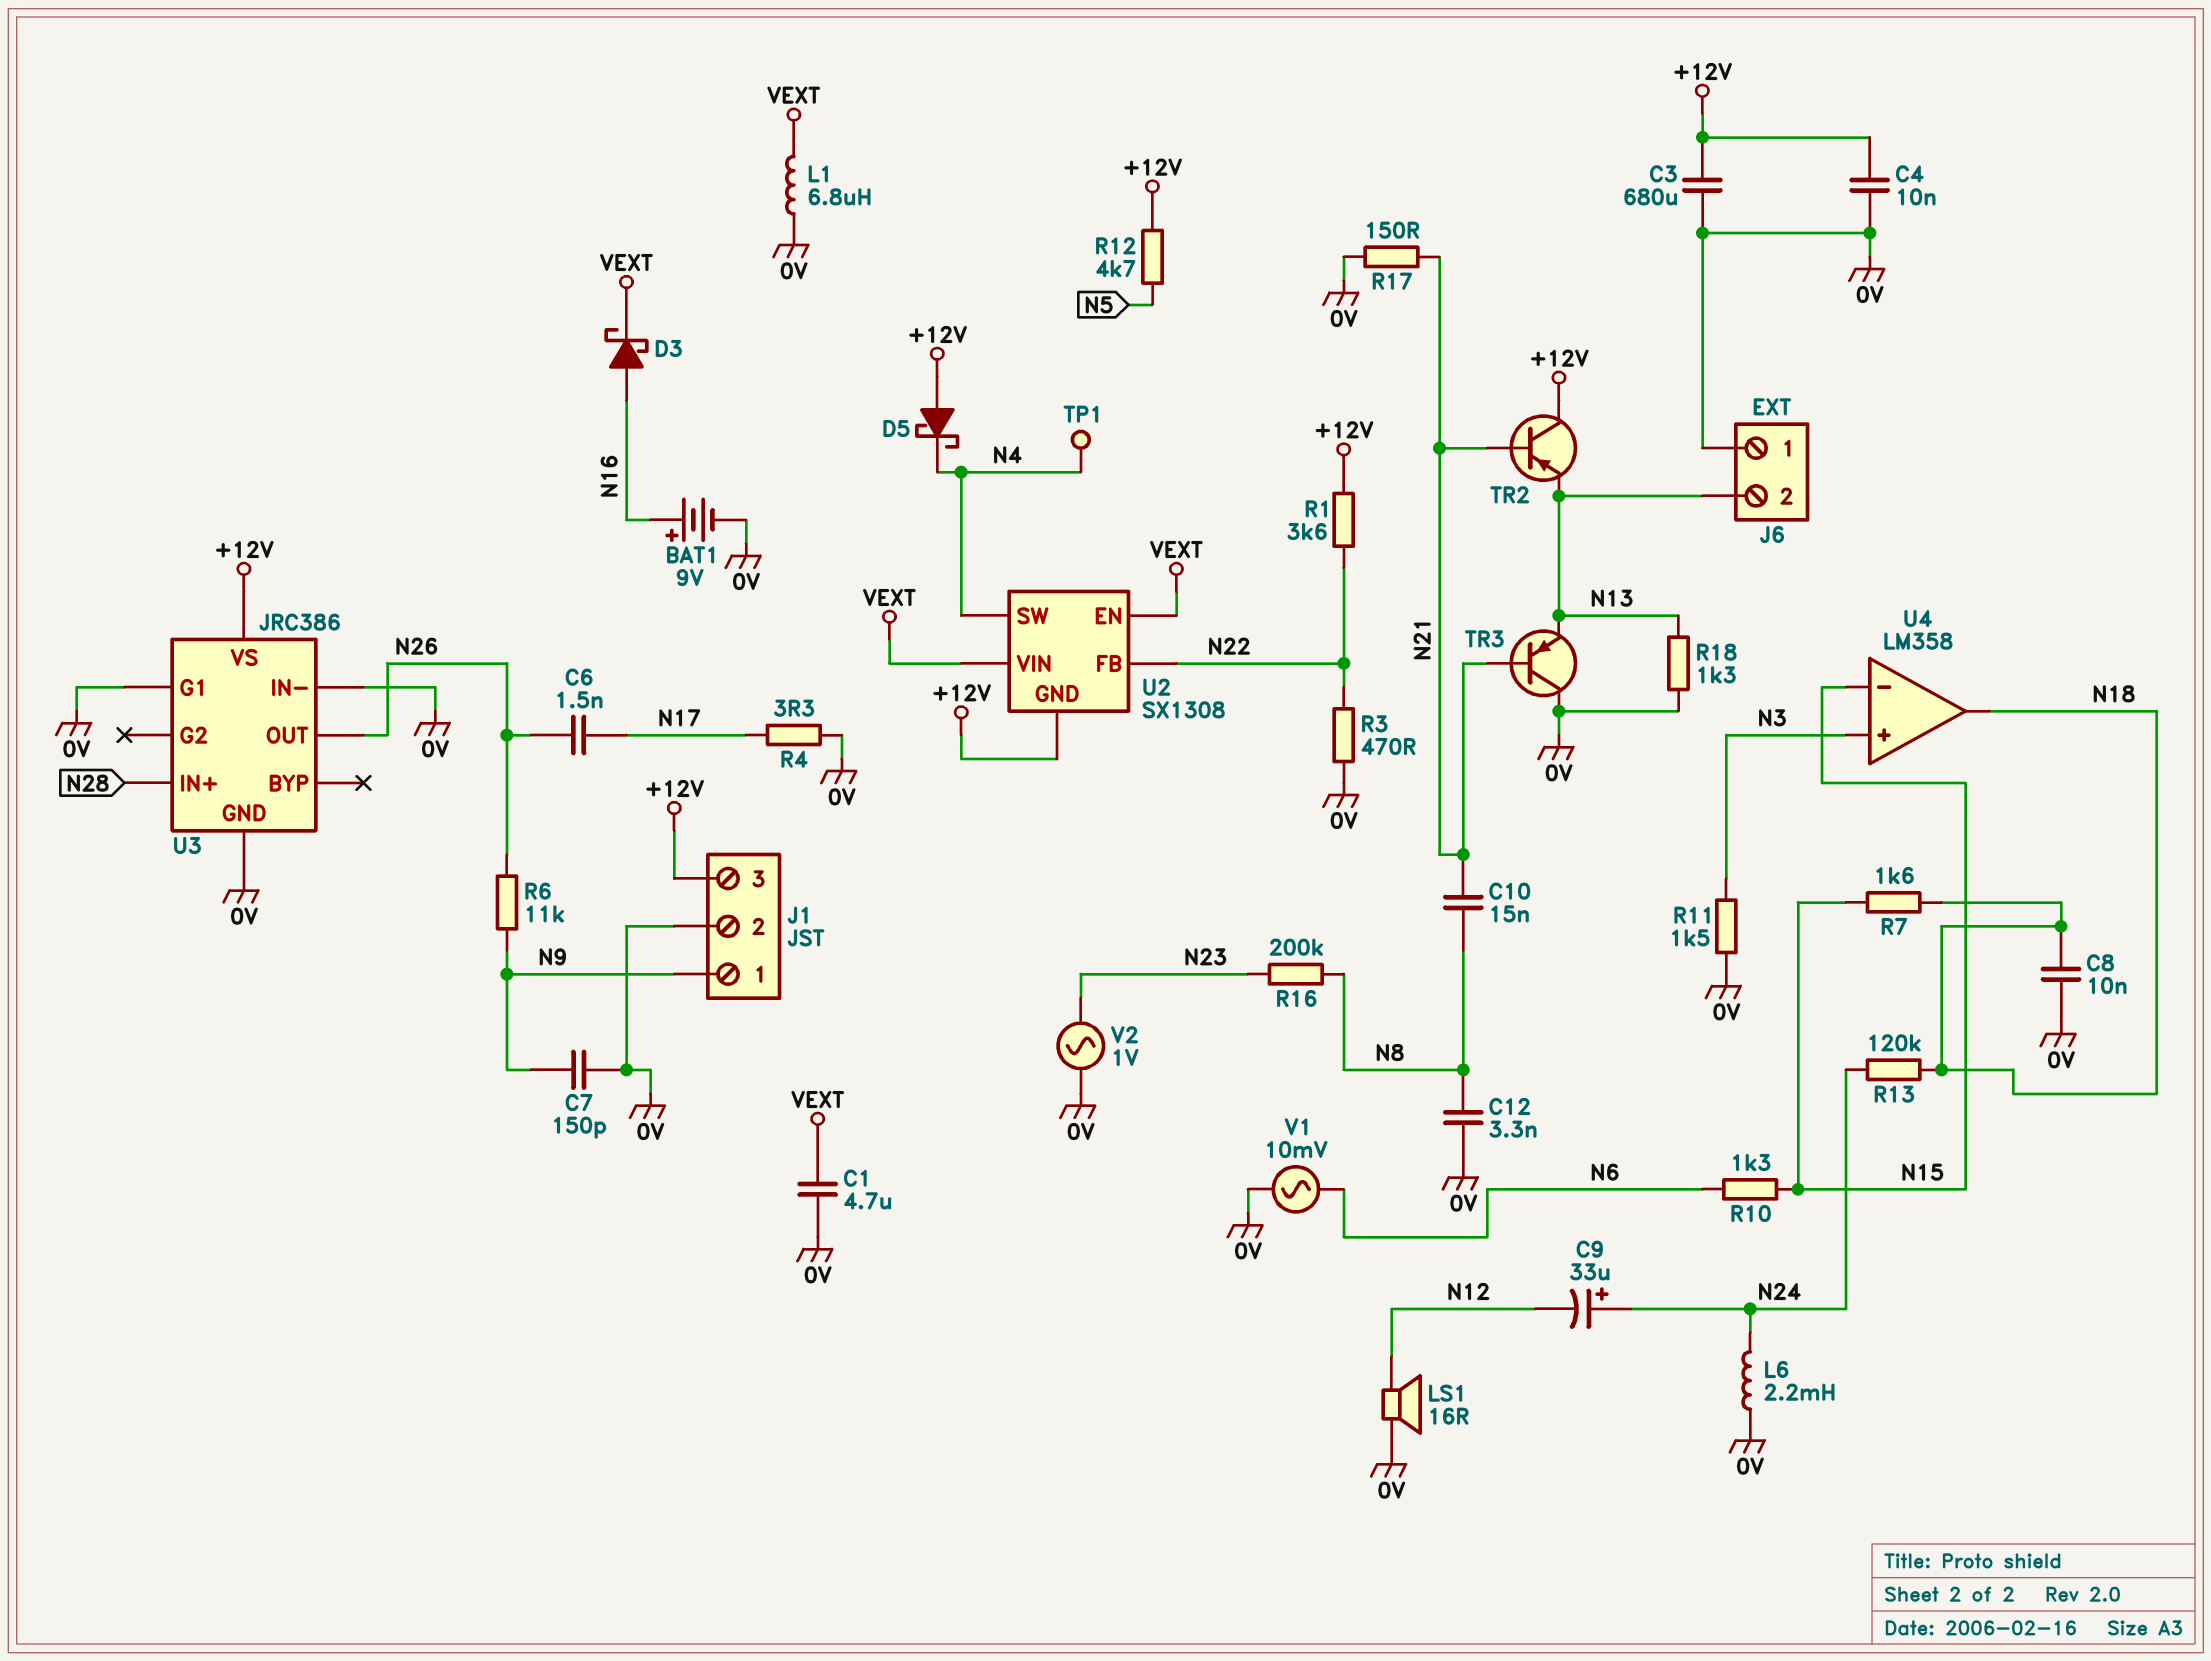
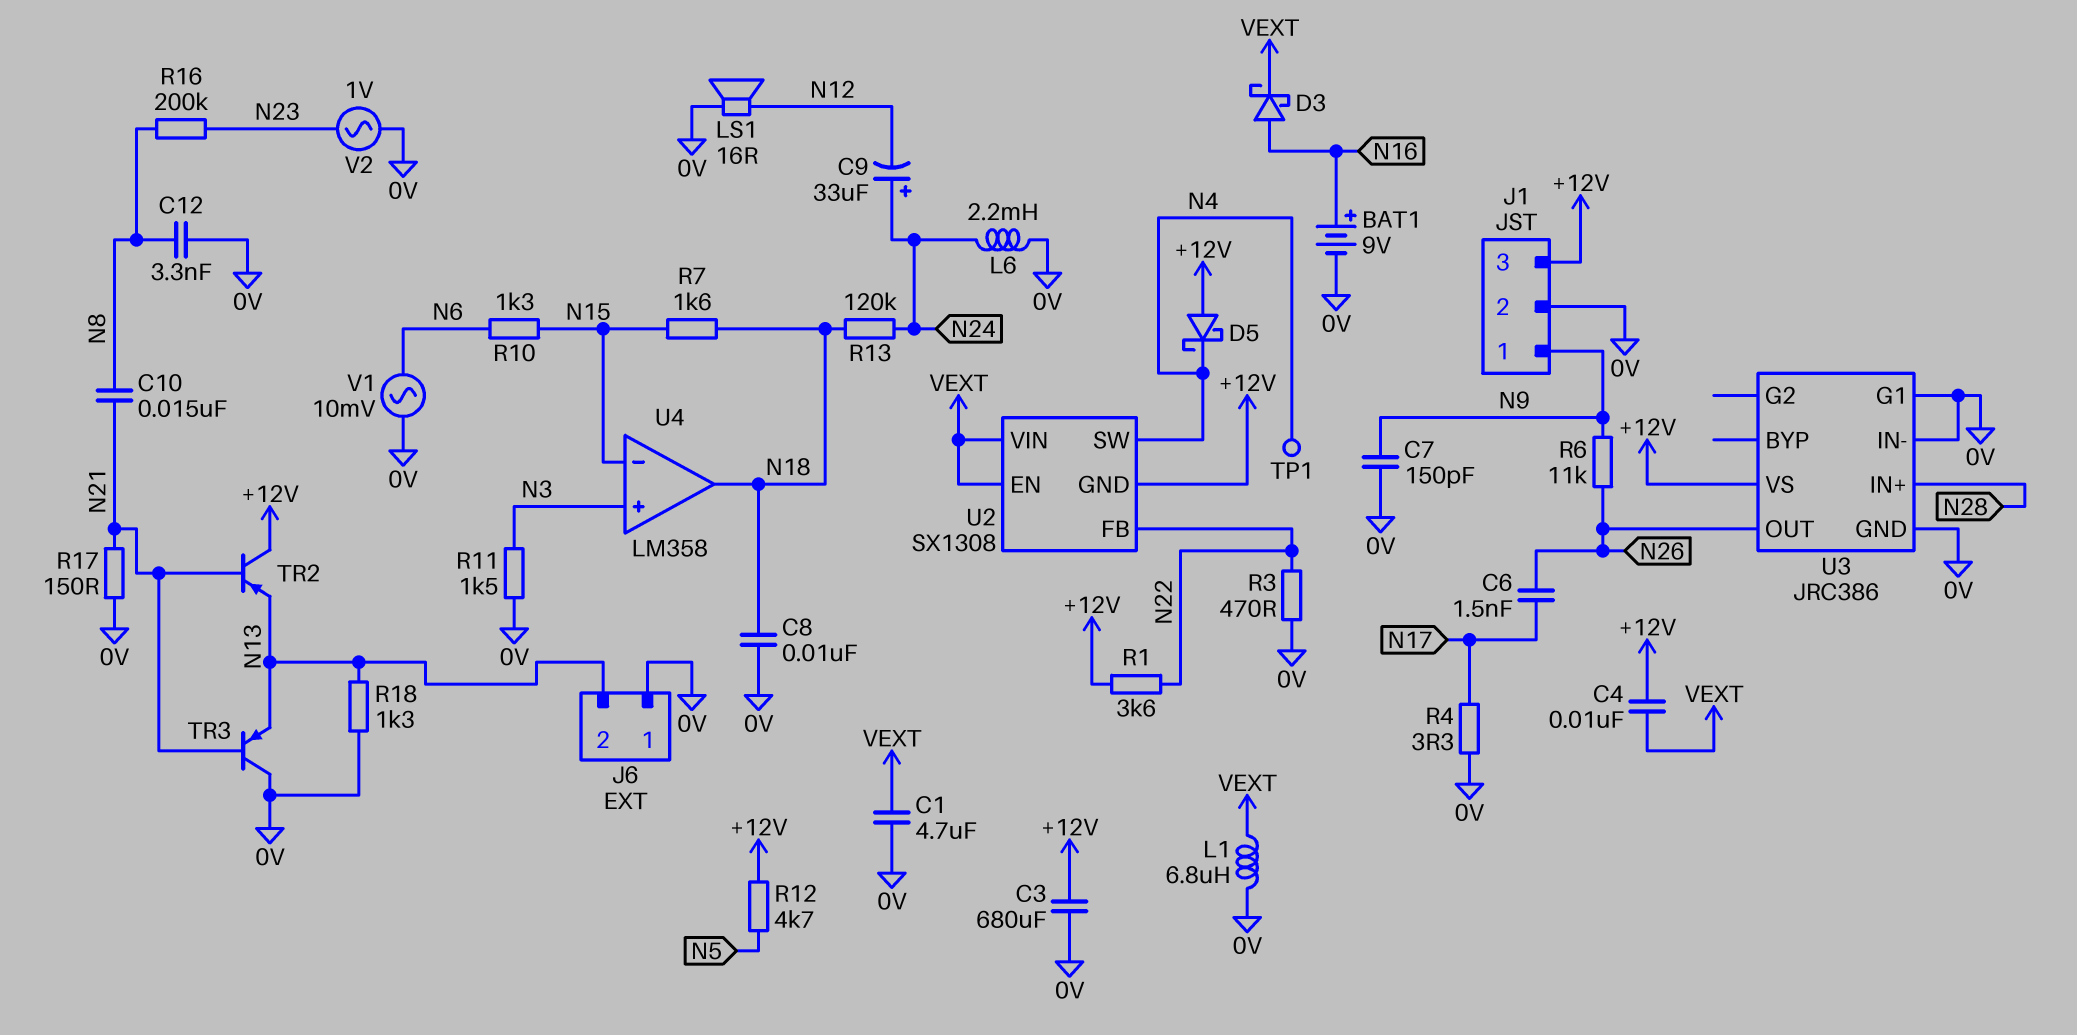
C4: 10nF (+12V, 0V) -> 10nF (+12V, VEXT)

